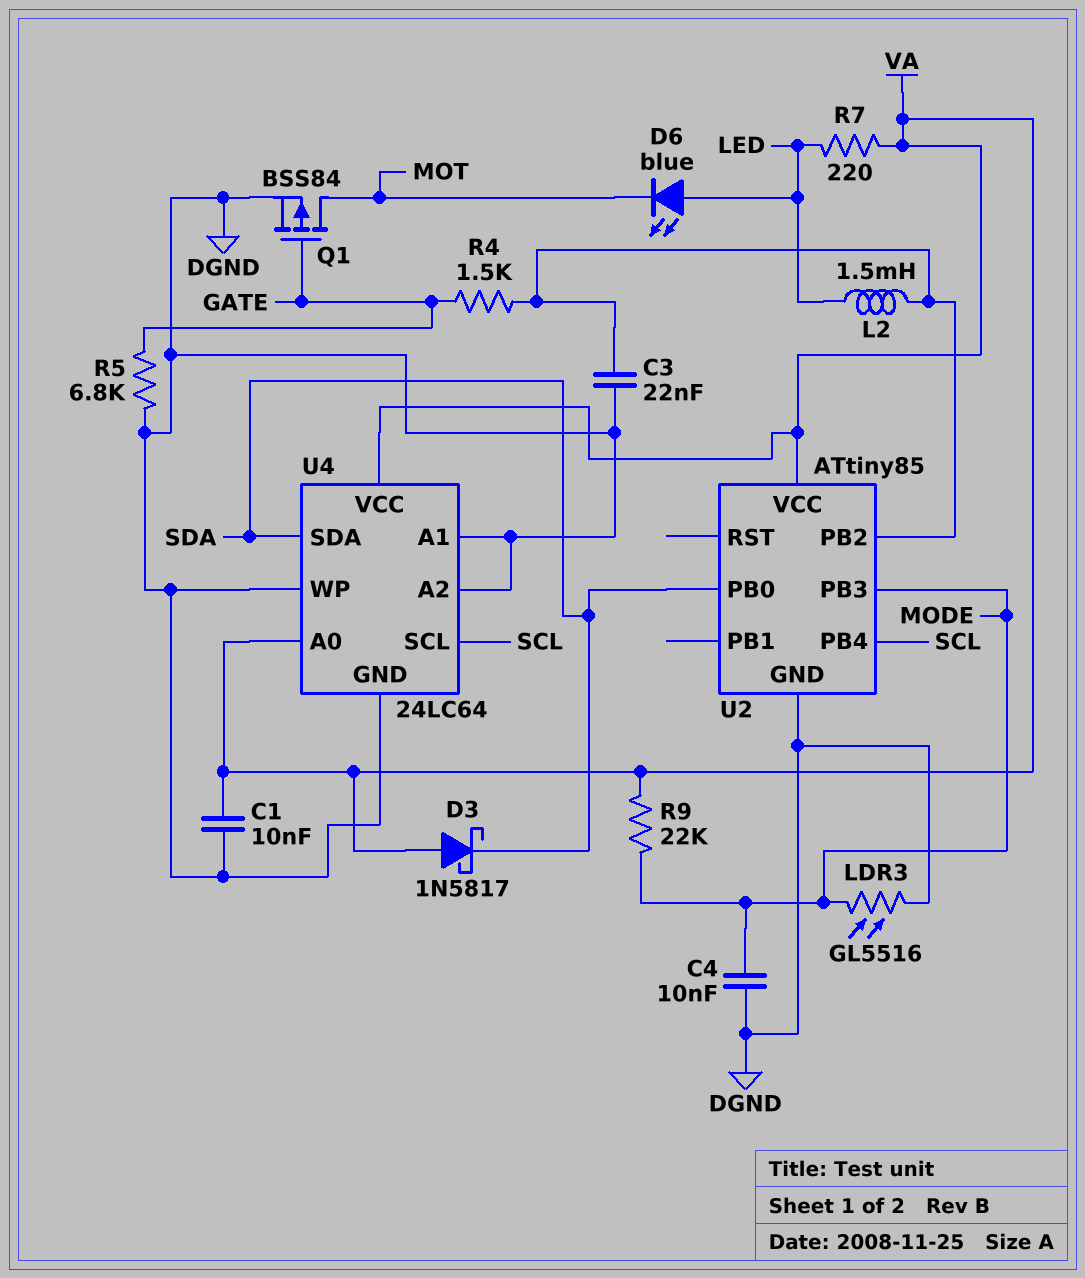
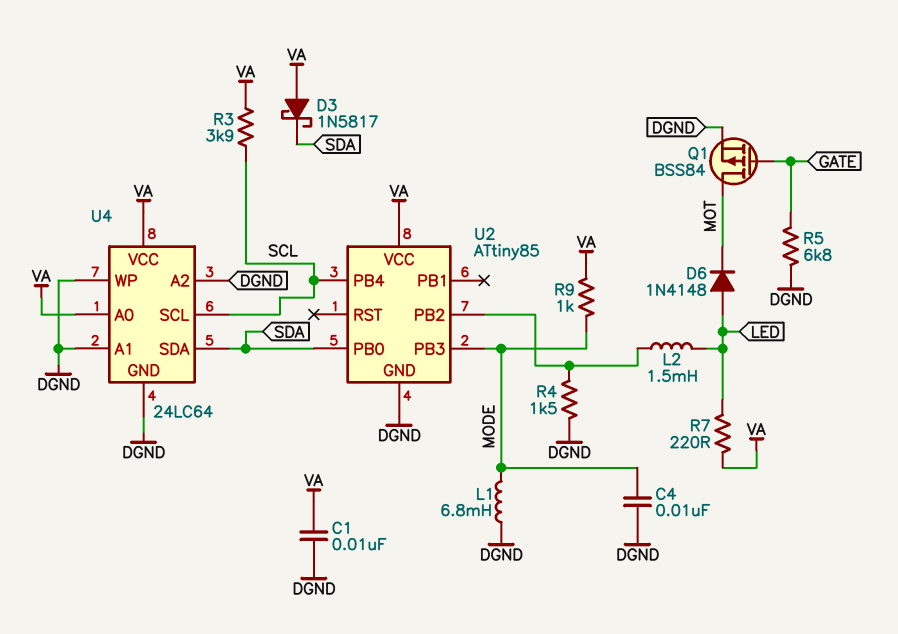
C3: 22nF (DGND, U2/PB2) -> none
D6: LED blue (A LED, K MOT) -> diode 1N4148 (A LED, K MOT)
L1: none -> 6.8mH (DGND, MODE)
LDR3: GL5516 (DGND, MODE) -> none
R3: none -> 3.9k (SCL, VA)
R4: 1.5k (GATE, U2/PB2) -> 1.5k (DGND, U2/PB2)
R9: 22k (MODE, VA) -> 1k (MODE, VA)

